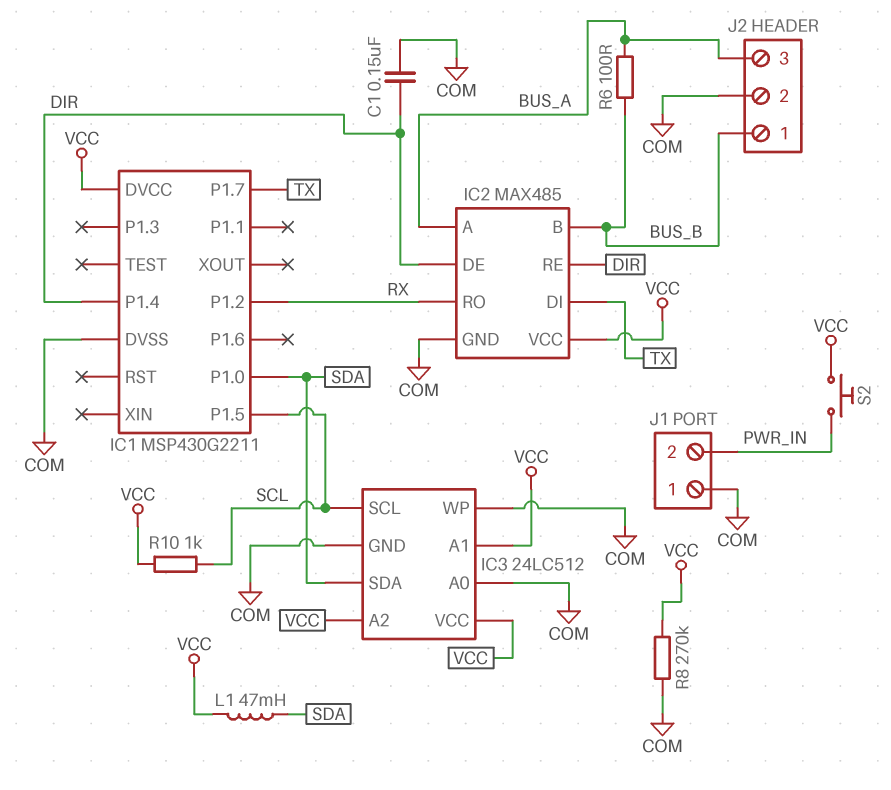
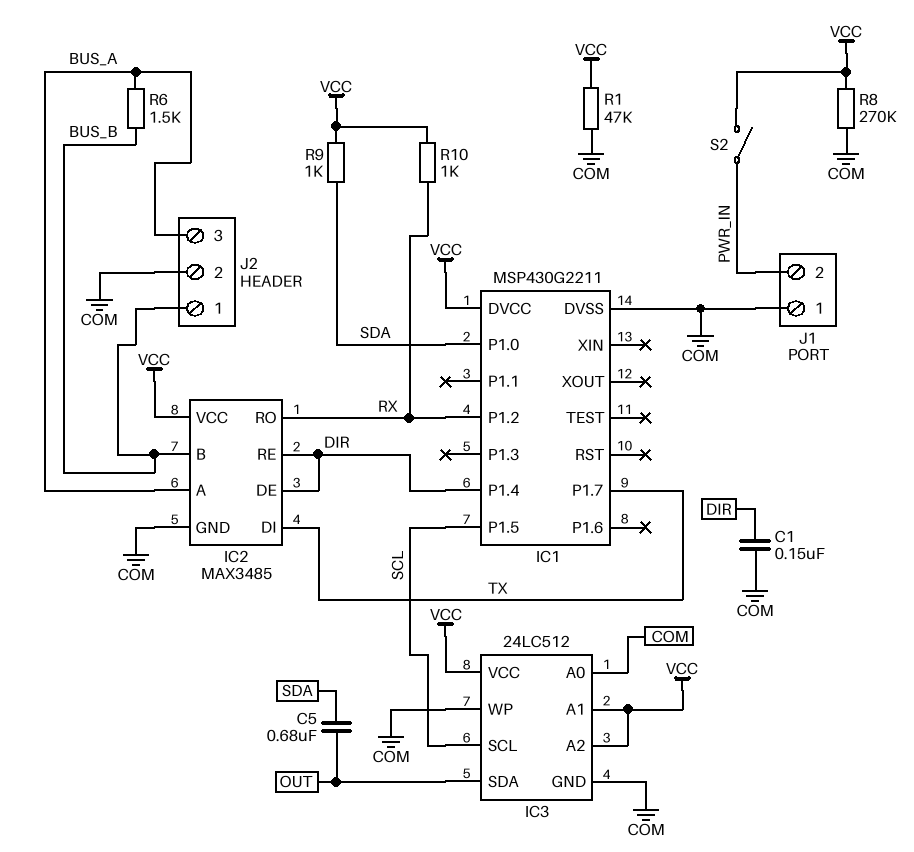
C5: none -> 680nF (OUT, SDA)
IC2: MAX485 -> MAX3485
IC3 pin SDA: SDA -> OUT
L1: 47mH (SDA, VCC) -> none
R1: none -> 47k (COM, VCC)
R6: 100 (BUS_A, BUS_B) -> 1.5k (BUS_A, BUS_B)
R9: none -> 1k (SDA, VCC)
R10: 1k (SCL, VCC) -> 1k (RX, VCC)
S2: button (PWR_IN, VCC) -> switch (PWR_IN, VCC)

